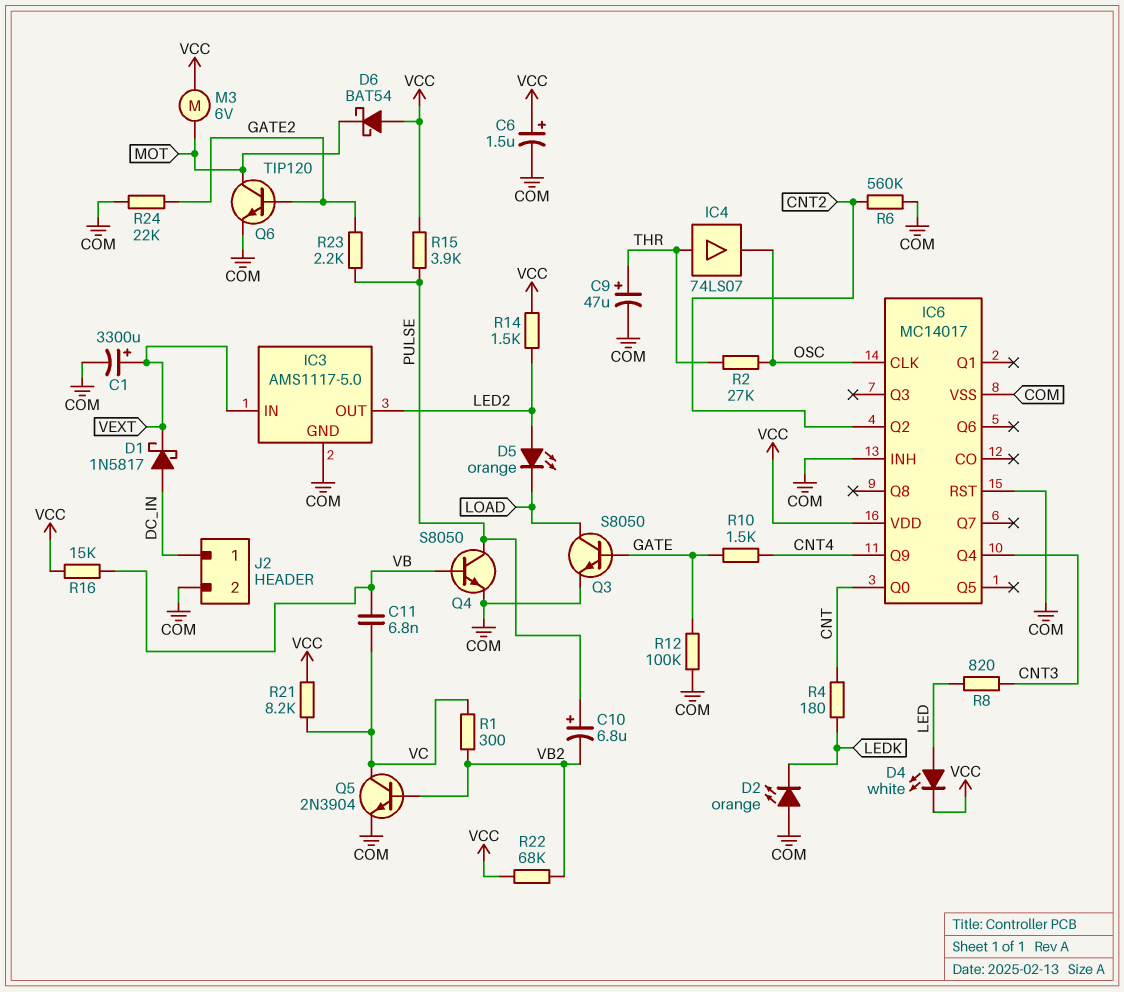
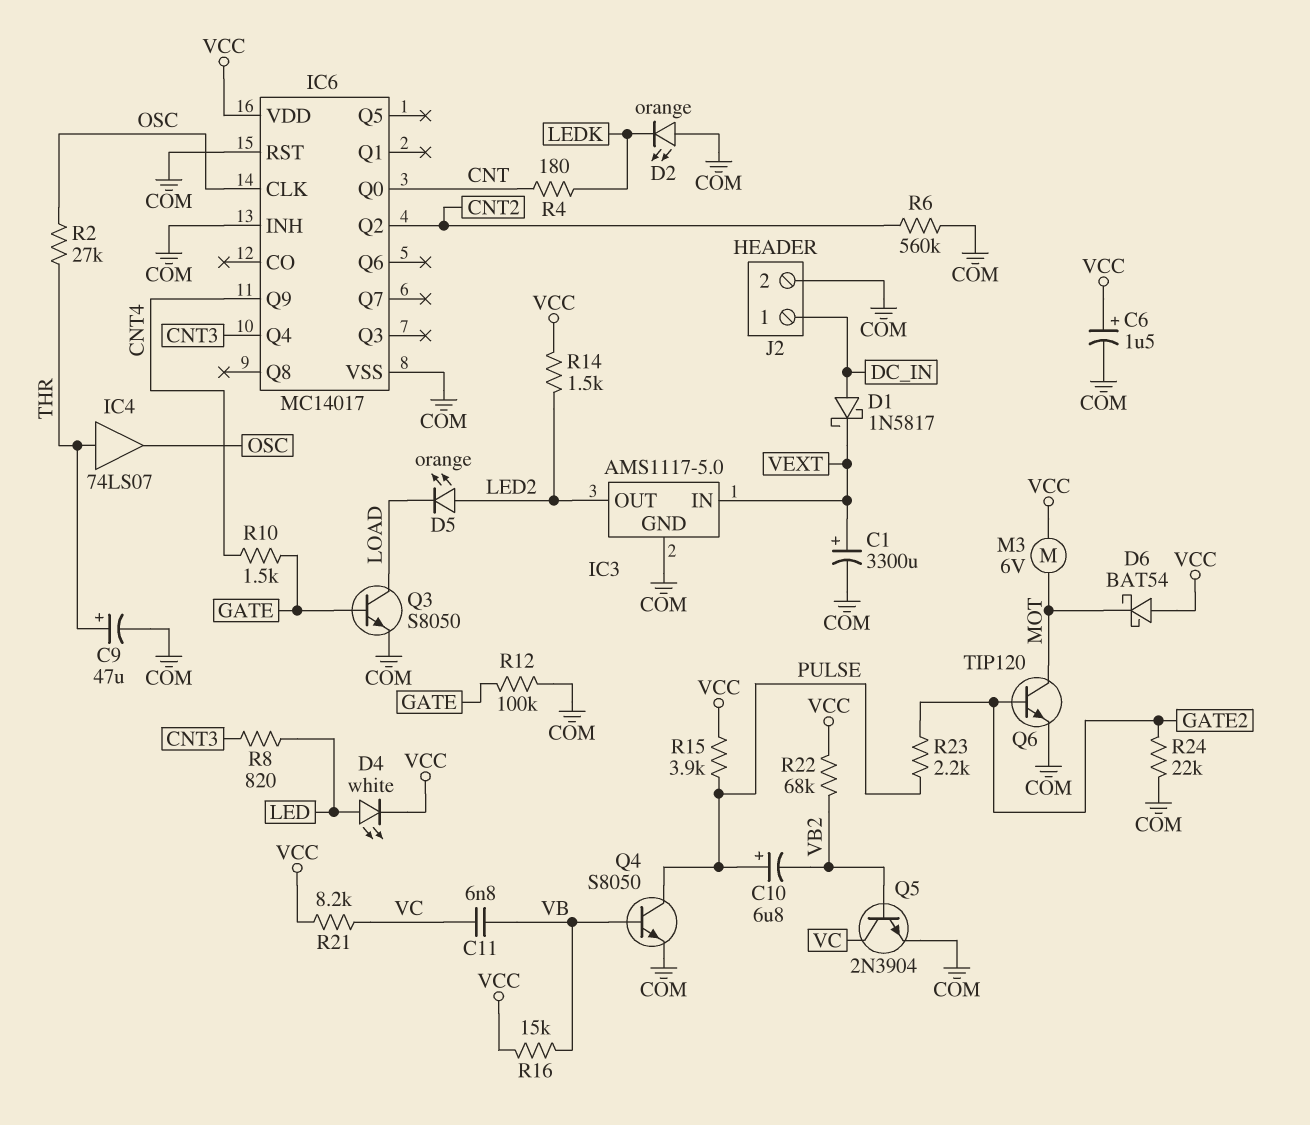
R1: 300 (VB2, VC) -> none

